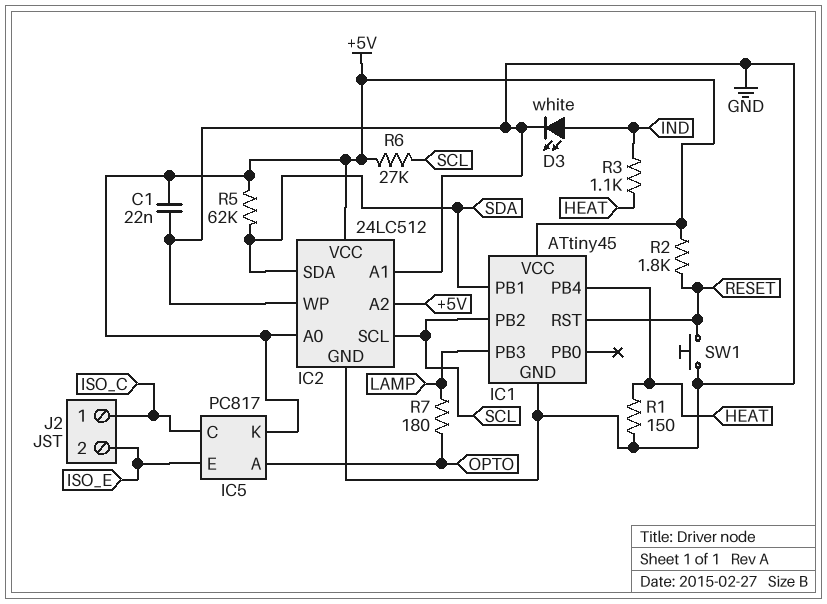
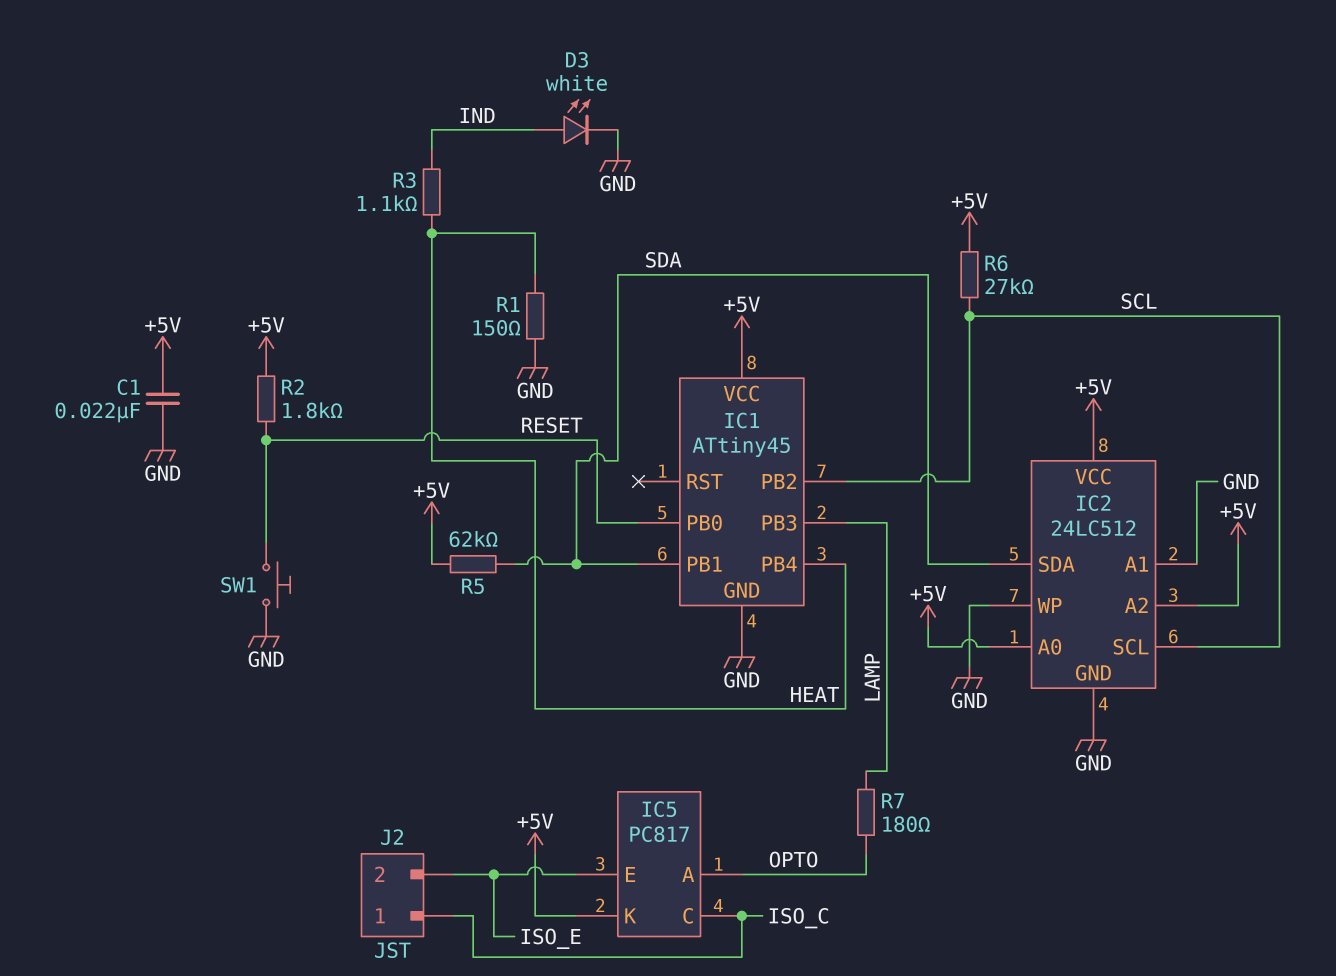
IC1 pin PB0: none -> RESET
IC1 pin RST: RESET -> none

